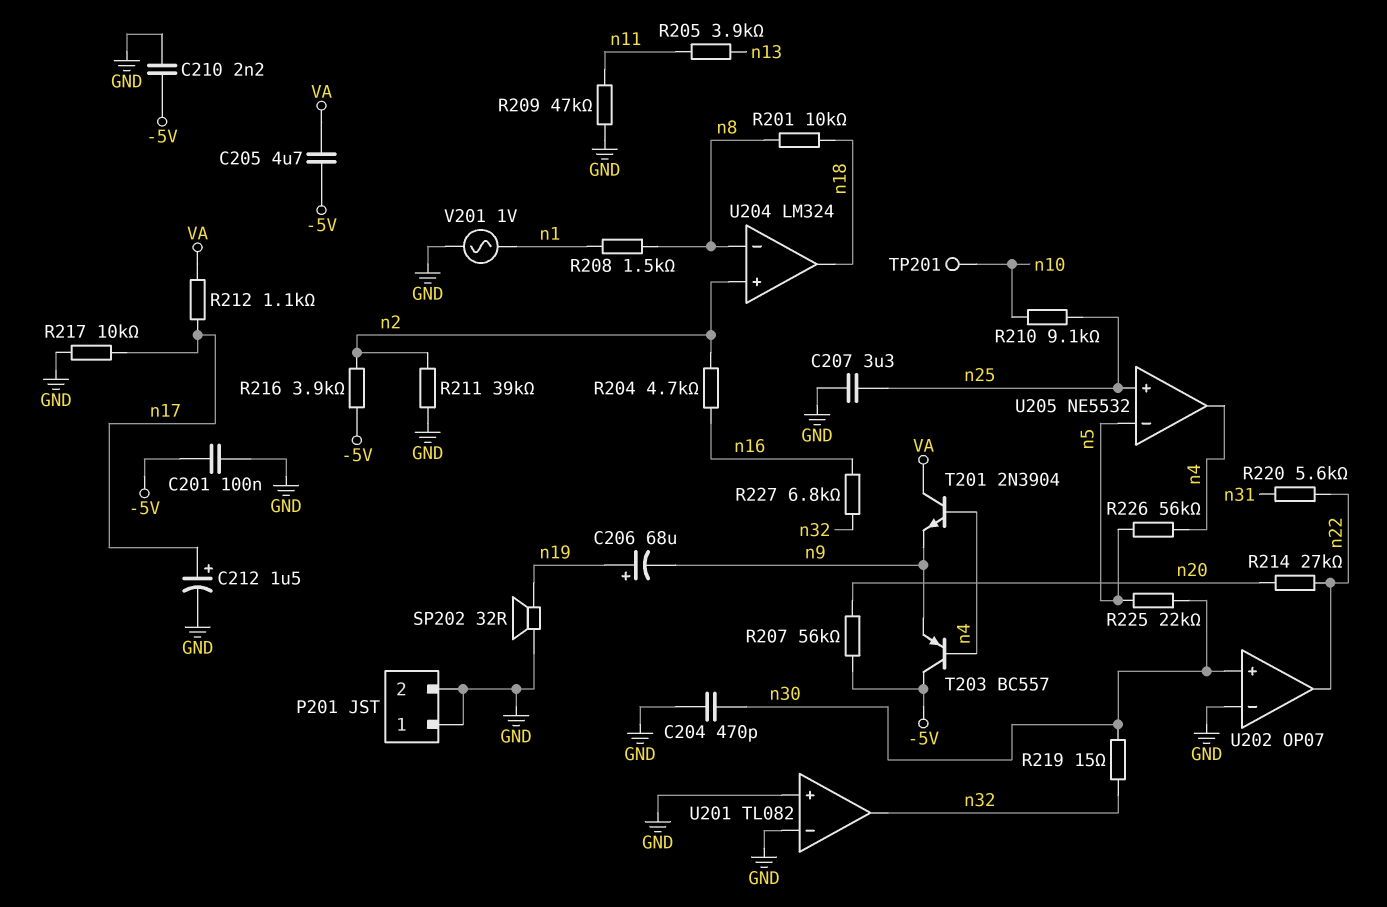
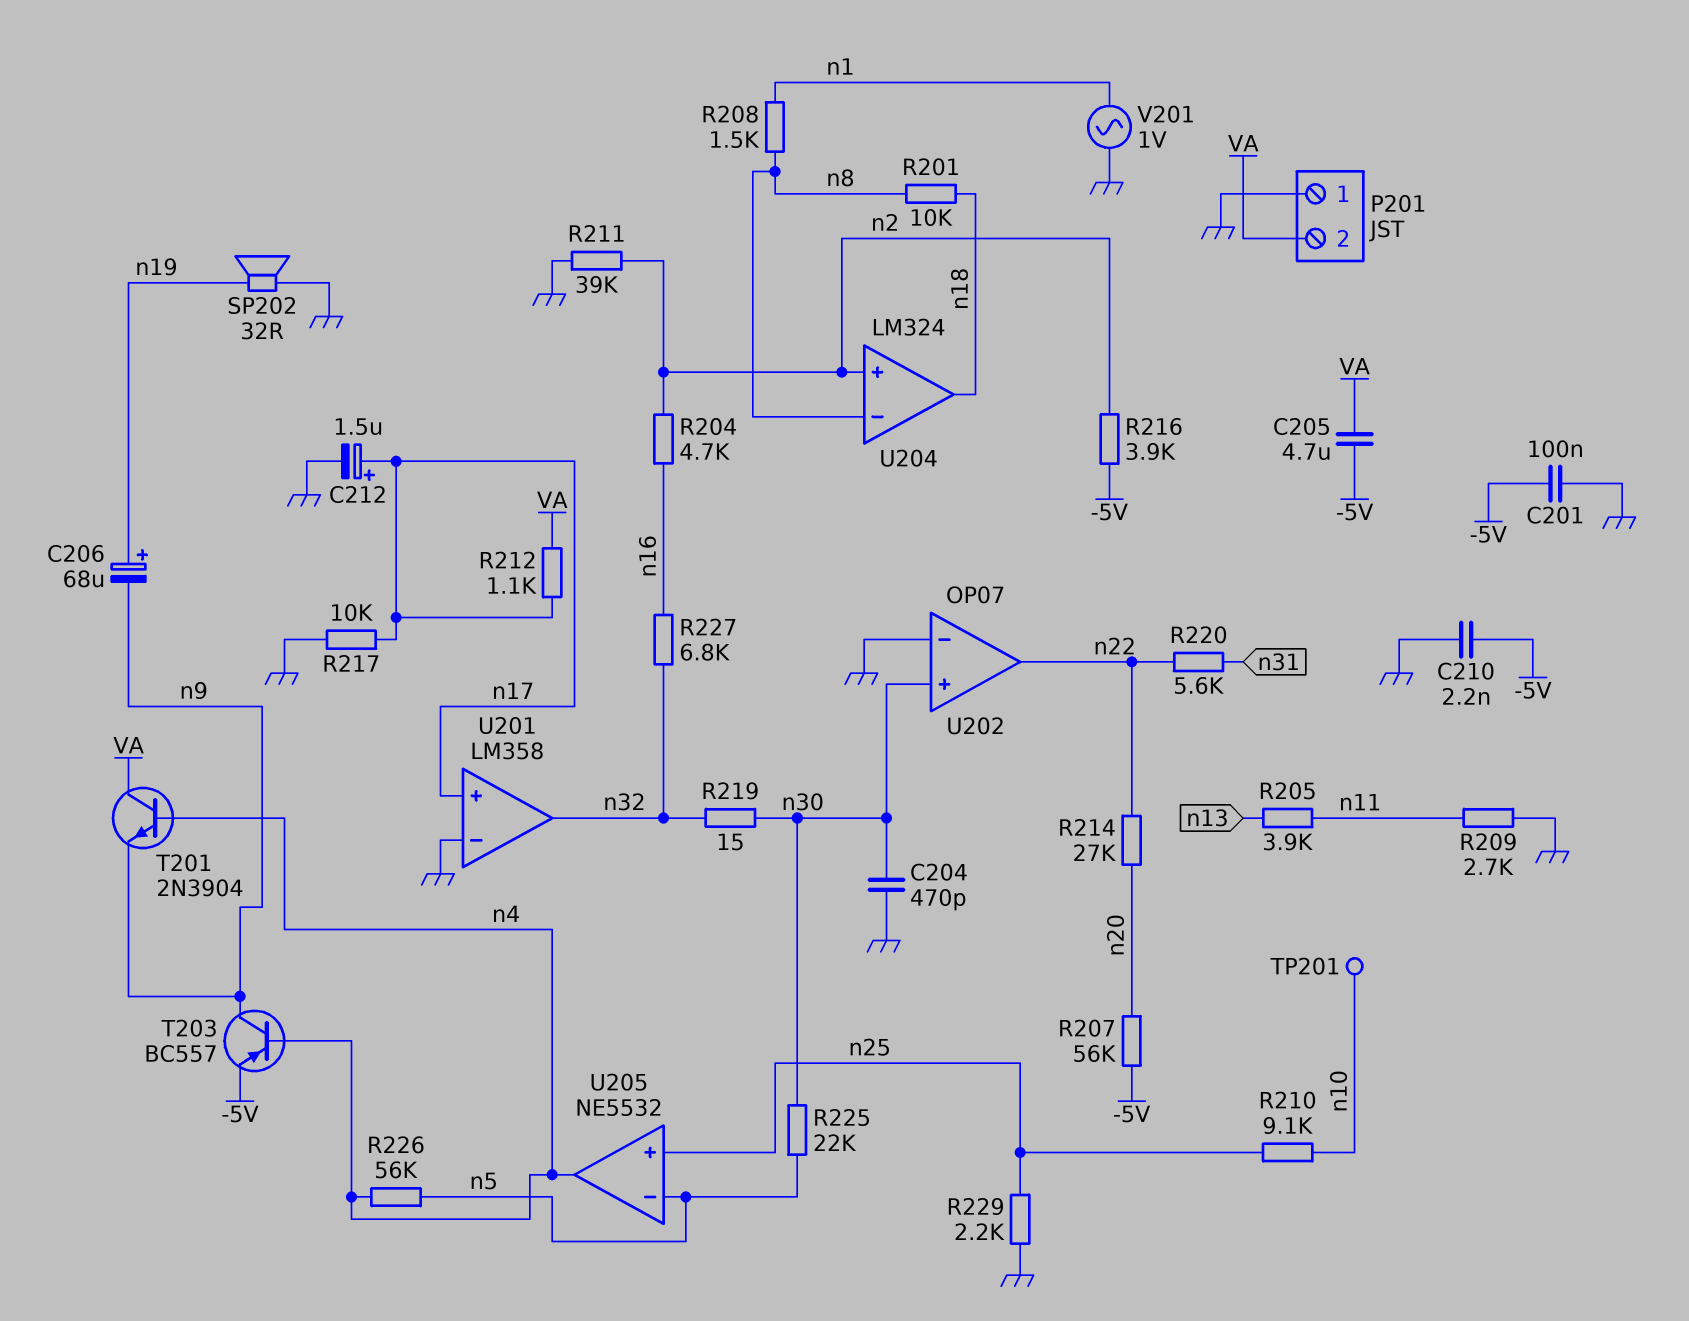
C207: 3.3uF (GND, n25) -> none
P201 pin 2: GND -> VA
R209: 47k (GND, n11) -> 2.7k (GND, n11)
R229: none -> 2.2k (GND, n25)
T203: PNP BC557 (B n4, C -5V, E n9) -> PNP BC557 (B n4, C n9, E -5V)
U201: TL082 -> LM358
U201 pin in+: GND -> n17

